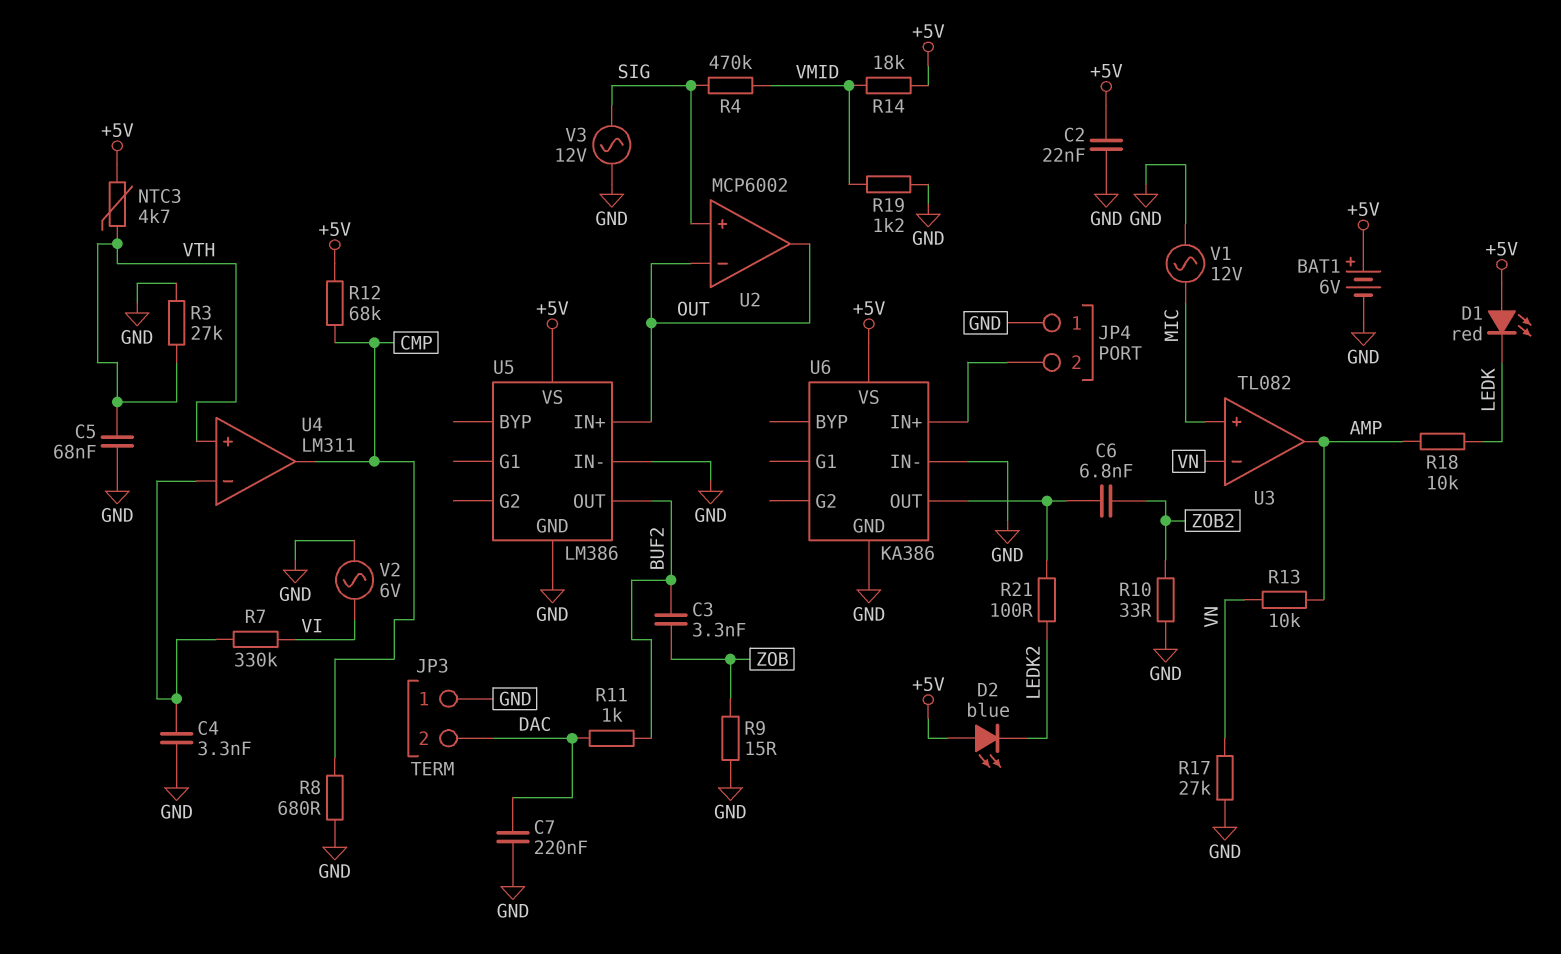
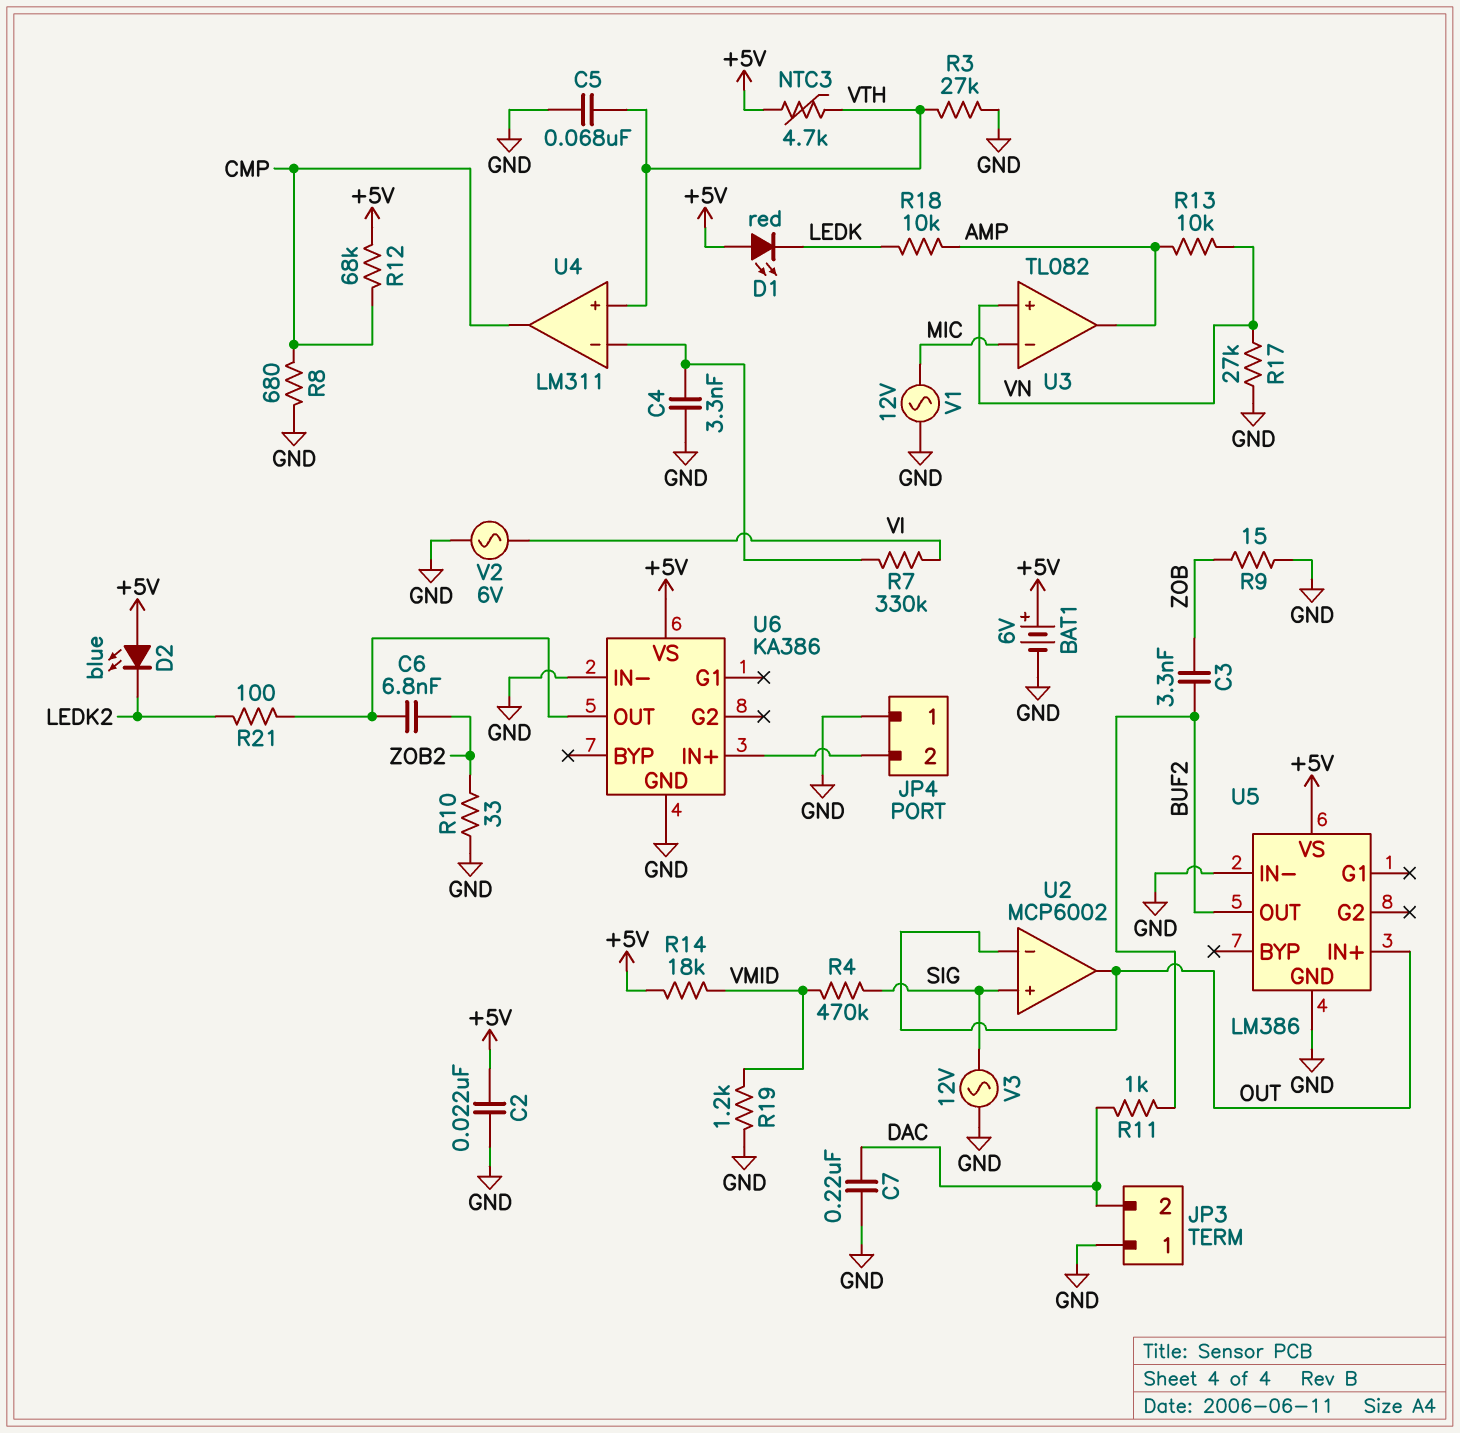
U3 pin in+: MIC -> VN
U3 pin in-: VN -> MIC

